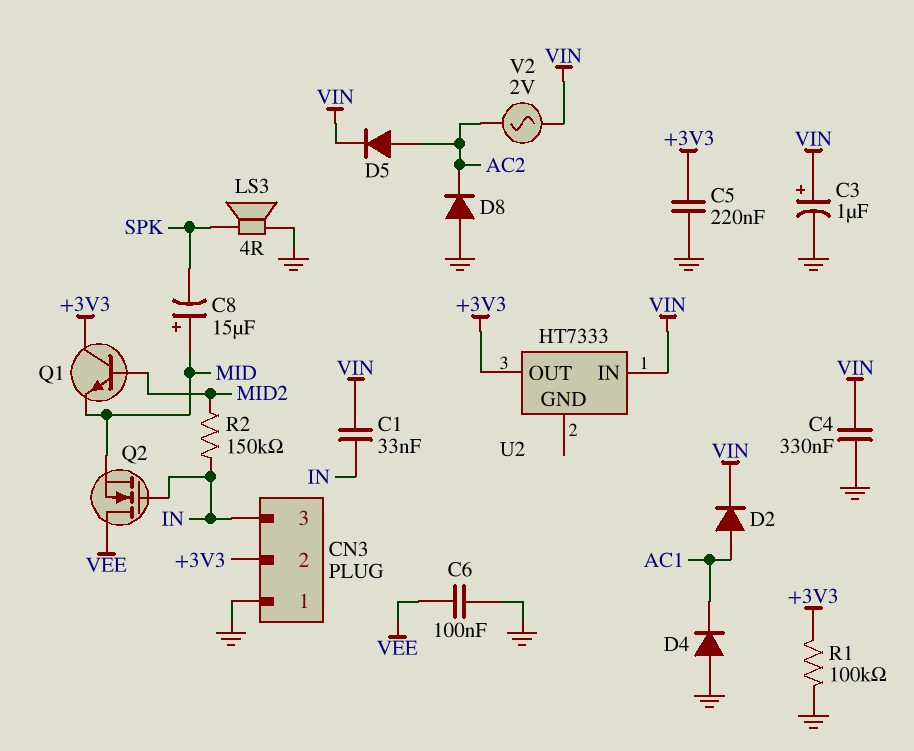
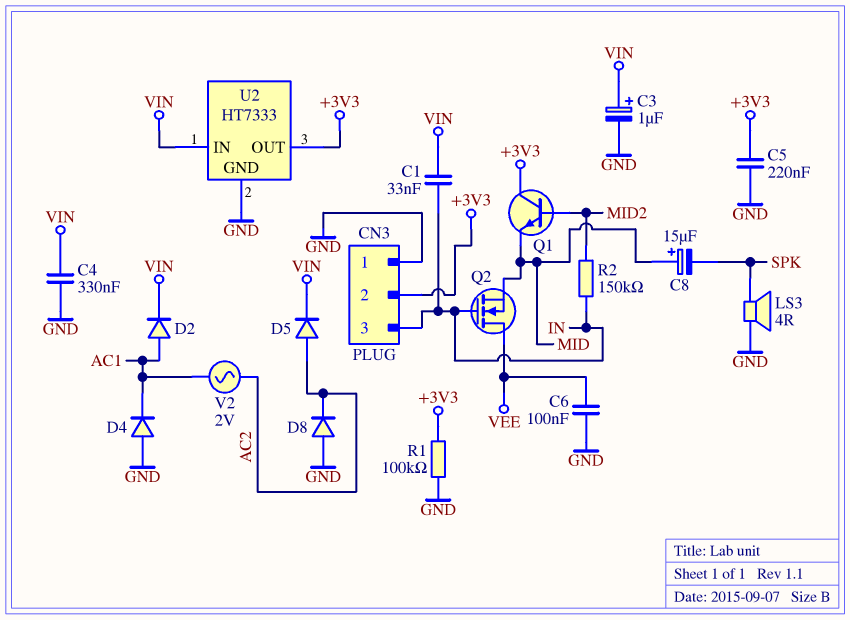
U2 pin GND: none -> GND
V2: AC 2V (AC2, VIN) -> AC 2V (AC1, AC2)

